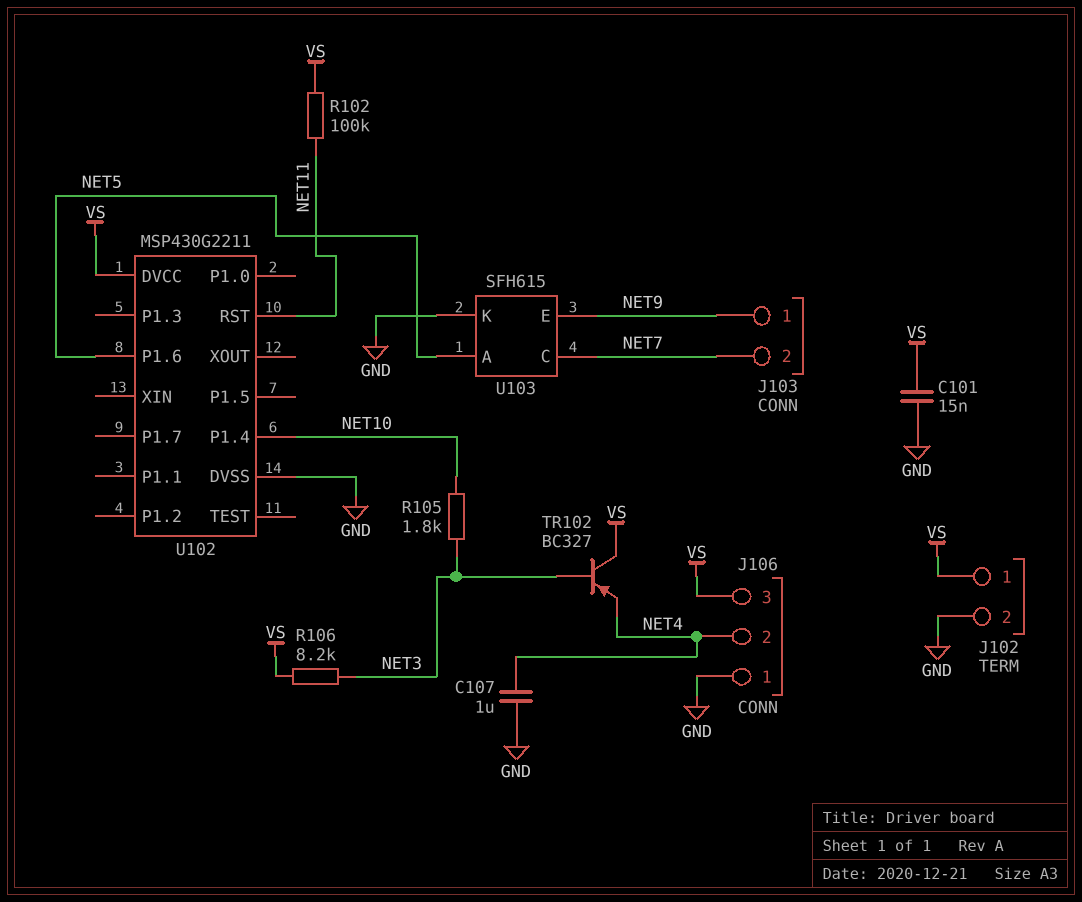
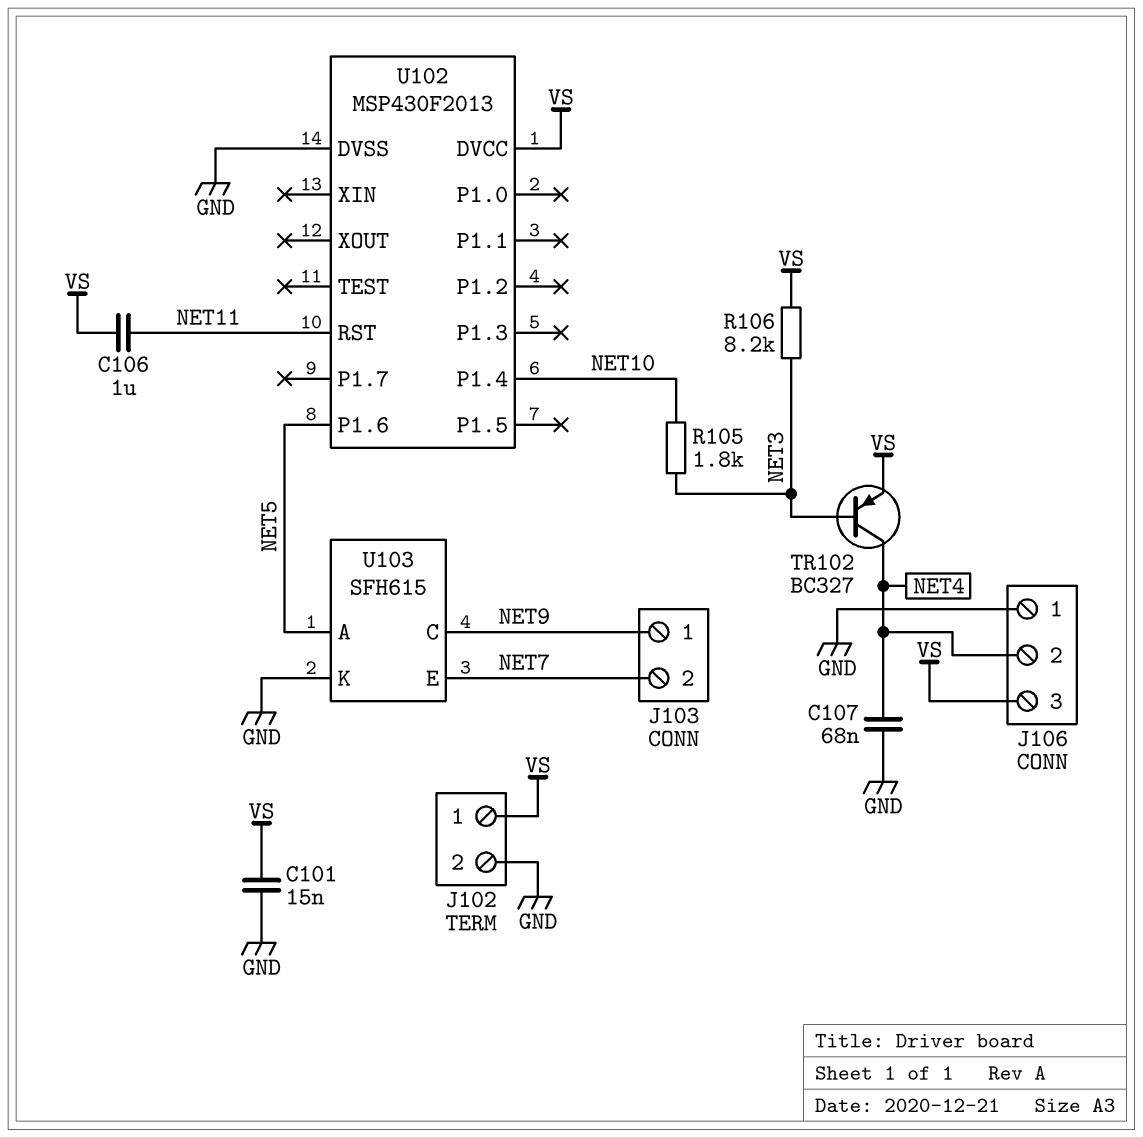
C106: none -> 1uF (NET11, VS)
C107: 1uF (GND, NET4) -> 68nF (GND, NET4)
R102: 100k (NET11, VS) -> none
TR102: PNP BC327 (B NET3, C VS, E NET4) -> PNP BC327 (B NET3, C NET4, E VS)
U102: MSP430G2211 -> MSP430F2013
U103 pin C: NET7 -> NET9
U103 pin E: NET9 -> NET7

